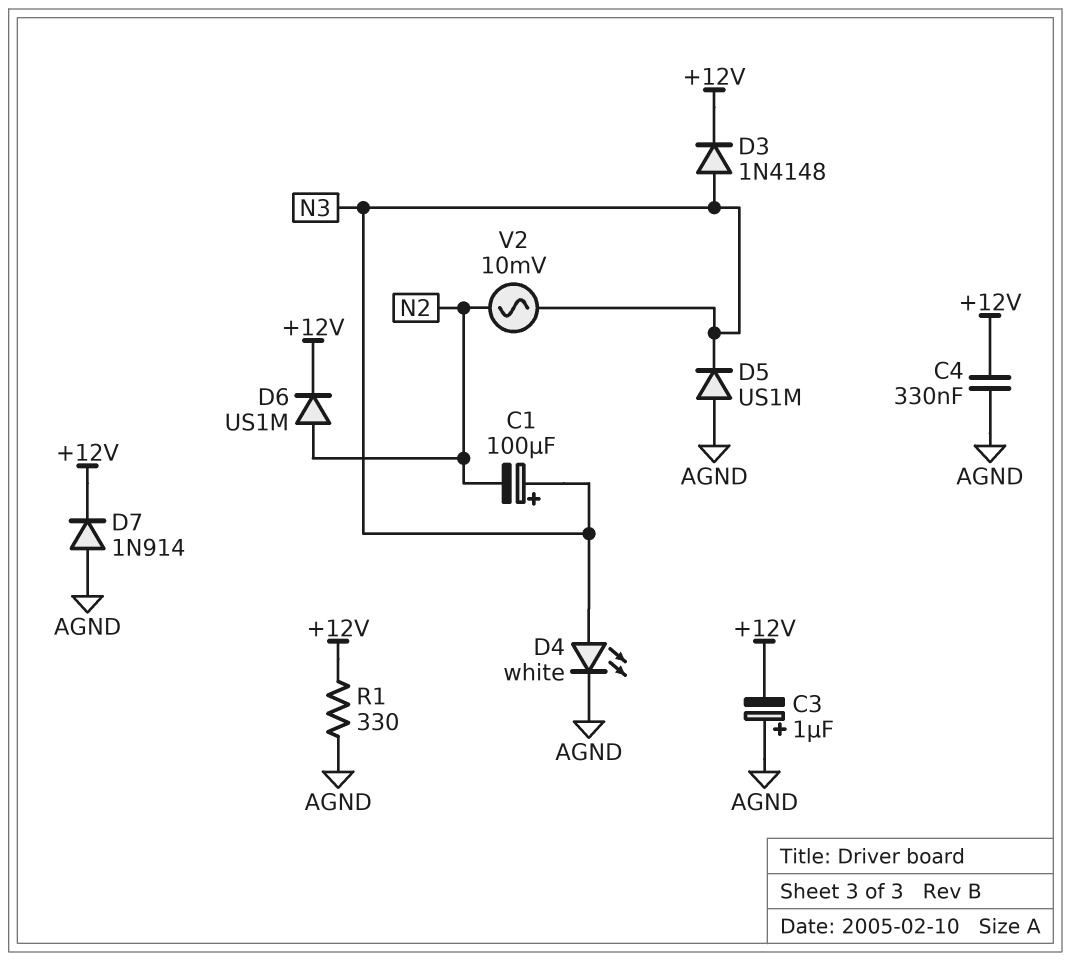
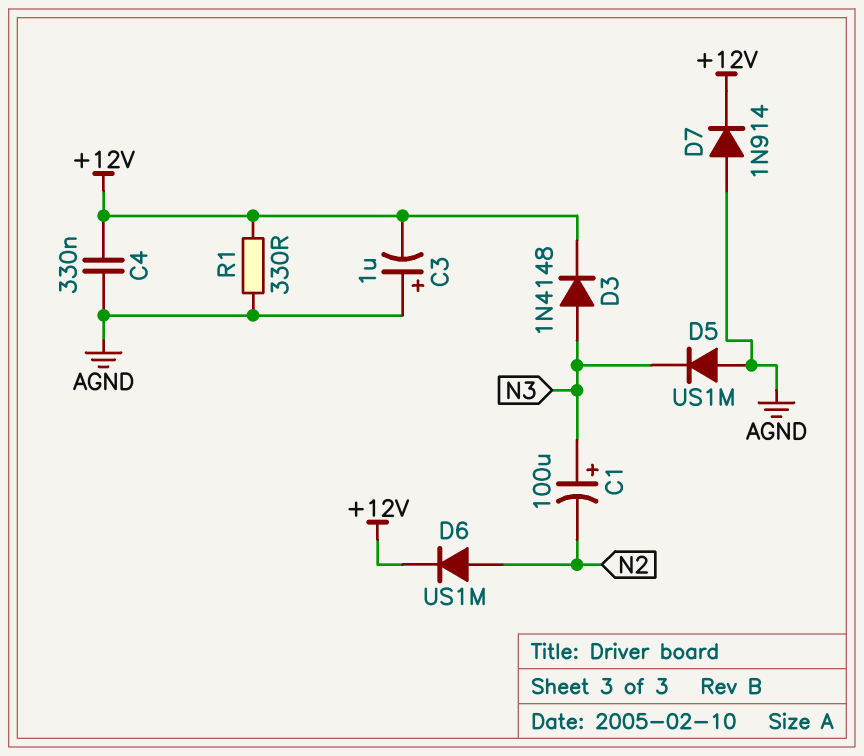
D4: LED white (A N3, K AGND) -> none
V2: AC 10mV (N2, N3) -> none

